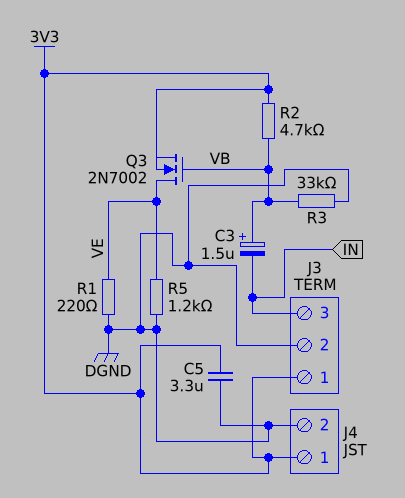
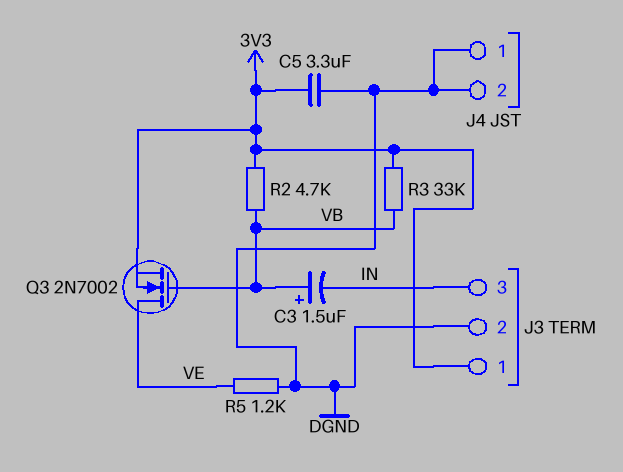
J4 pin 1: 3V3 -> DGND
R1: 220 (DGND, VE) -> none
R3: 33k (DGND, VB) -> 33k (3V3, VB)

